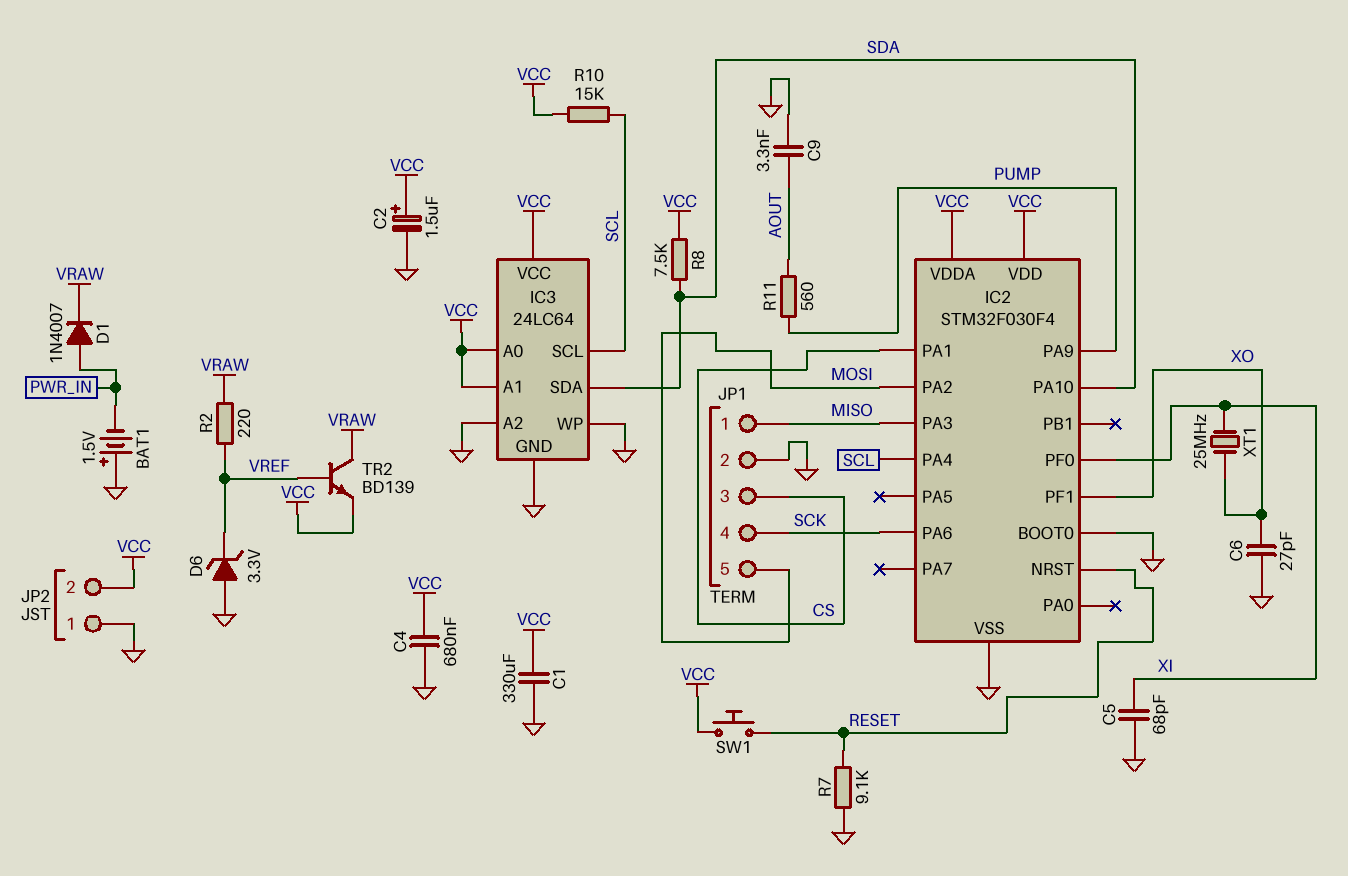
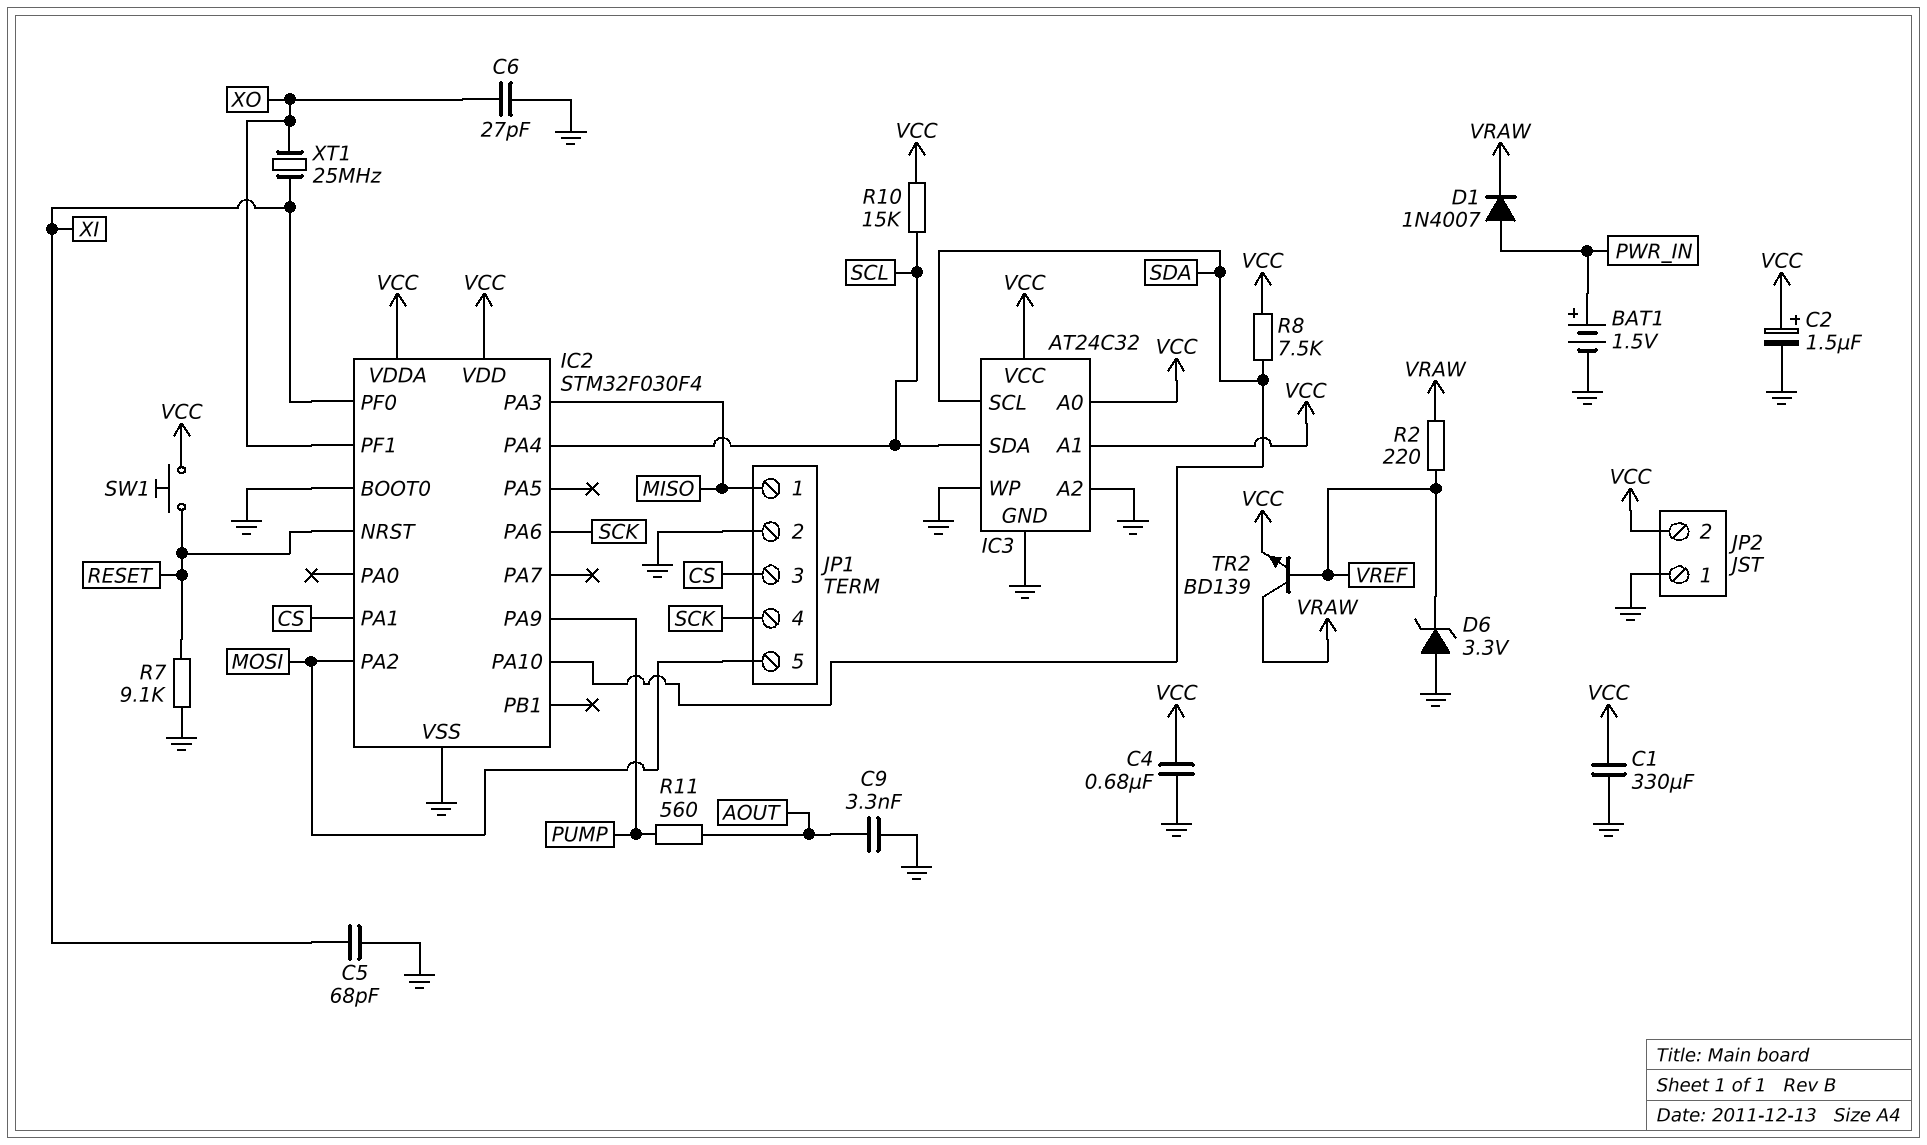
BAT1: 1.5V (plus GND, minus PWR_IN) -> 1.5V (plus PWR_IN, minus GND)
IC3: 24LC64 -> AT24C32
IC3 pin SCL: SCL -> SDA
IC3 pin SDA: SDA -> SCL

